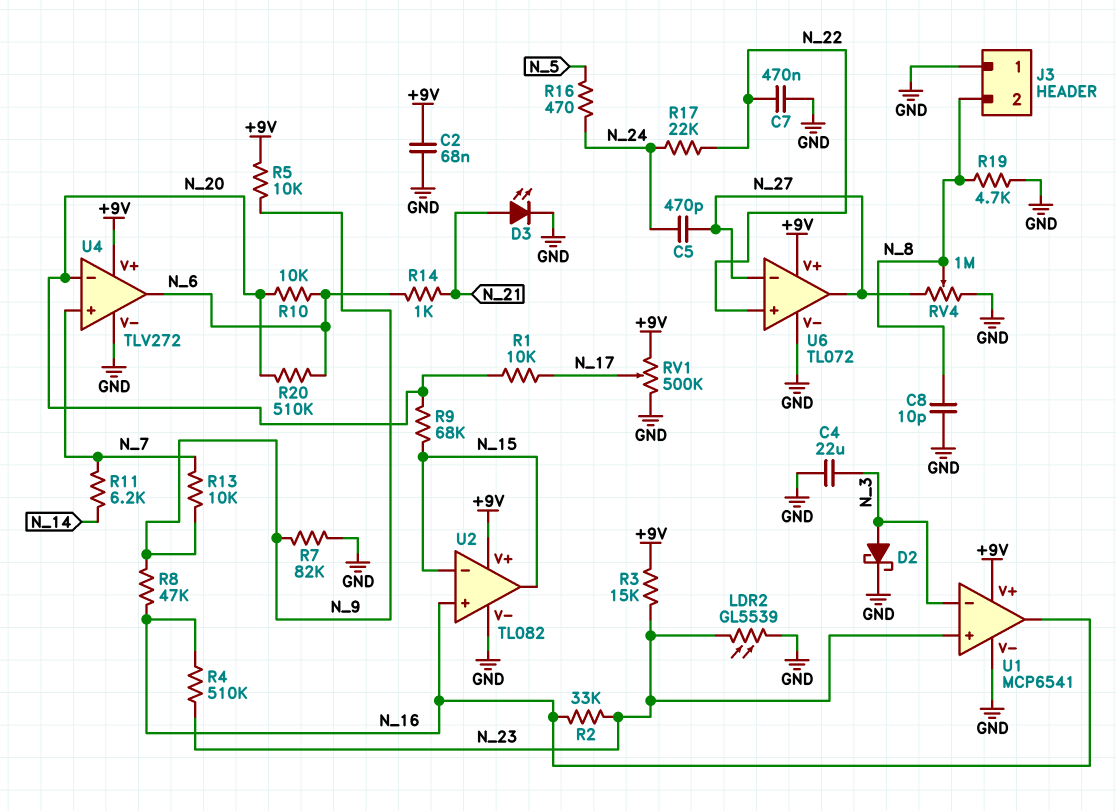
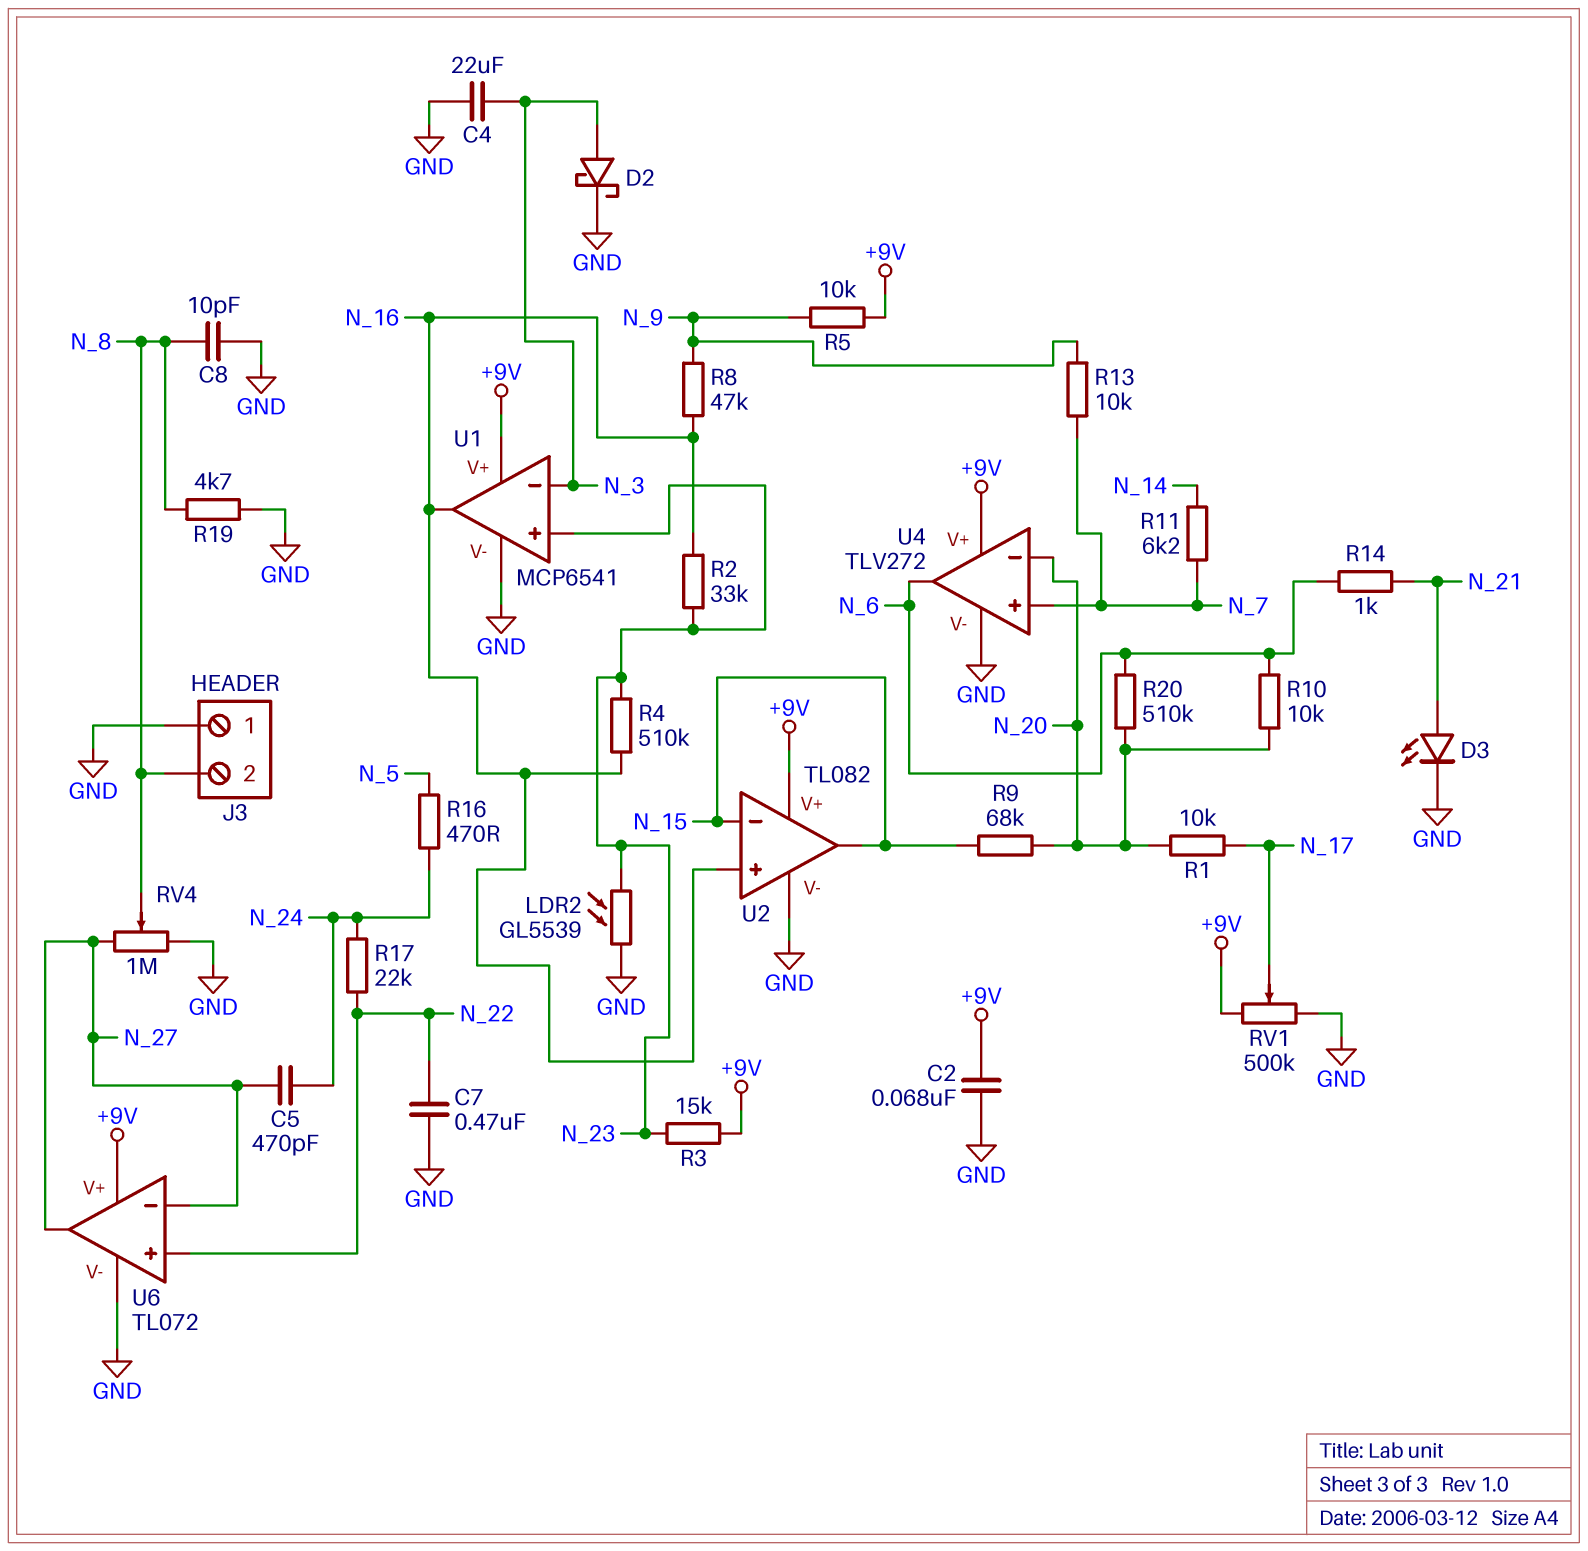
R7: 82k (GND, N_9) -> none

